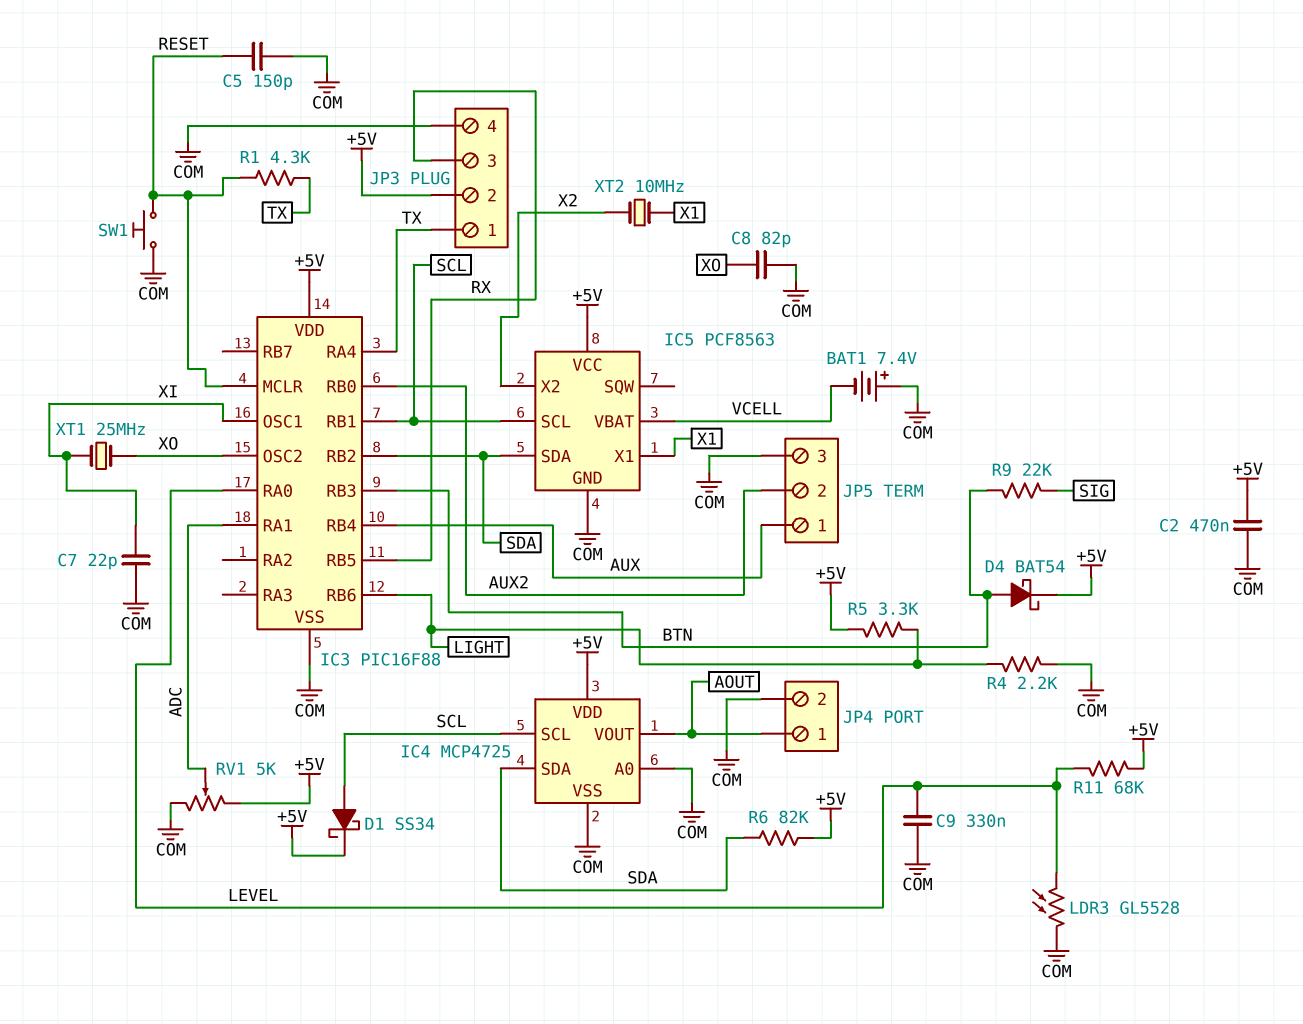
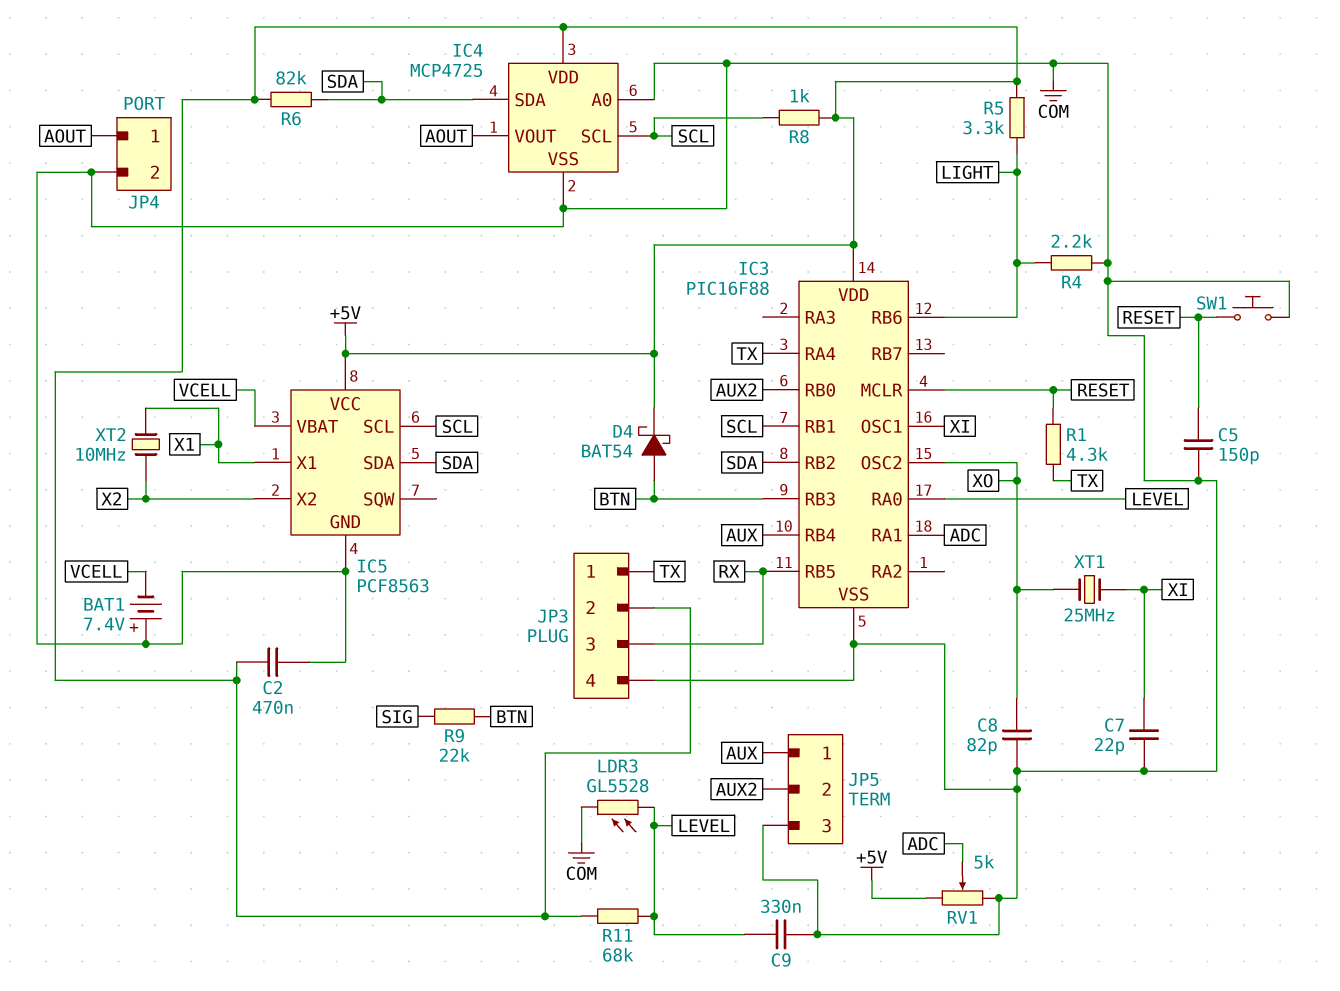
D1: schottky SS34 (A SCL, K +5V) -> none
R8: none -> 1k (+5V, SCL)

